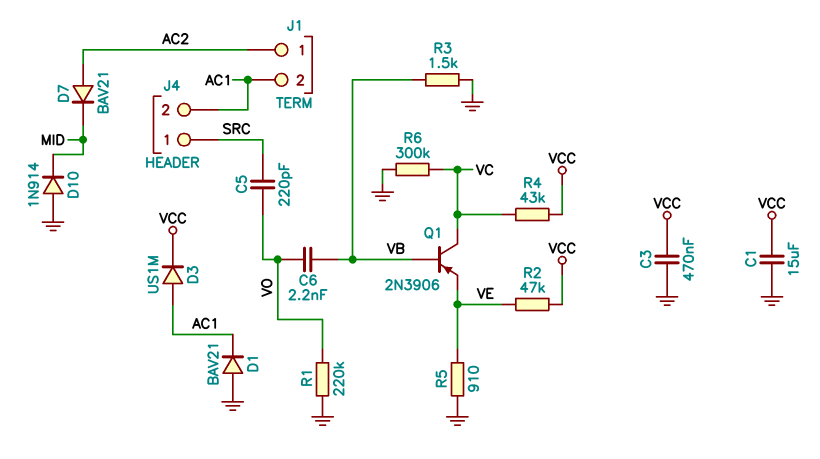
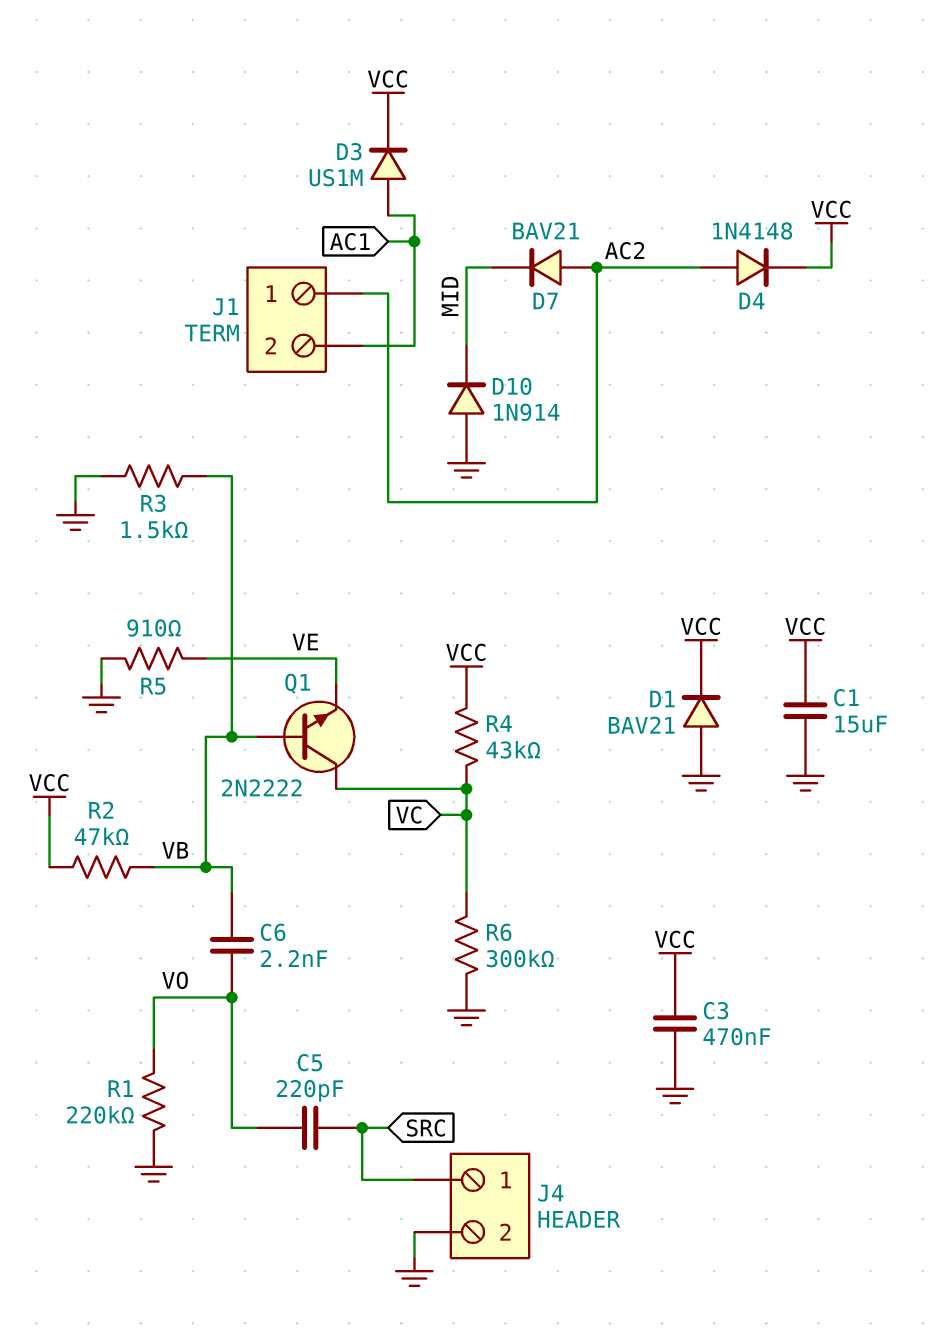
D1: diode BAV21 (A GND, K AC1) -> diode BAV21 (A GND, K VCC)
D4: none -> diode 1N4148 (A AC2, K VCC)
J4 pin 2: AC1 -> GND
Q1: PNP 2N3906 (B VB, C VC, E VE) -> NPN 2N2222 (B VB, C VC, E VE)
R2: 47k (VCC, VE) -> 47k (VB, VCC)

